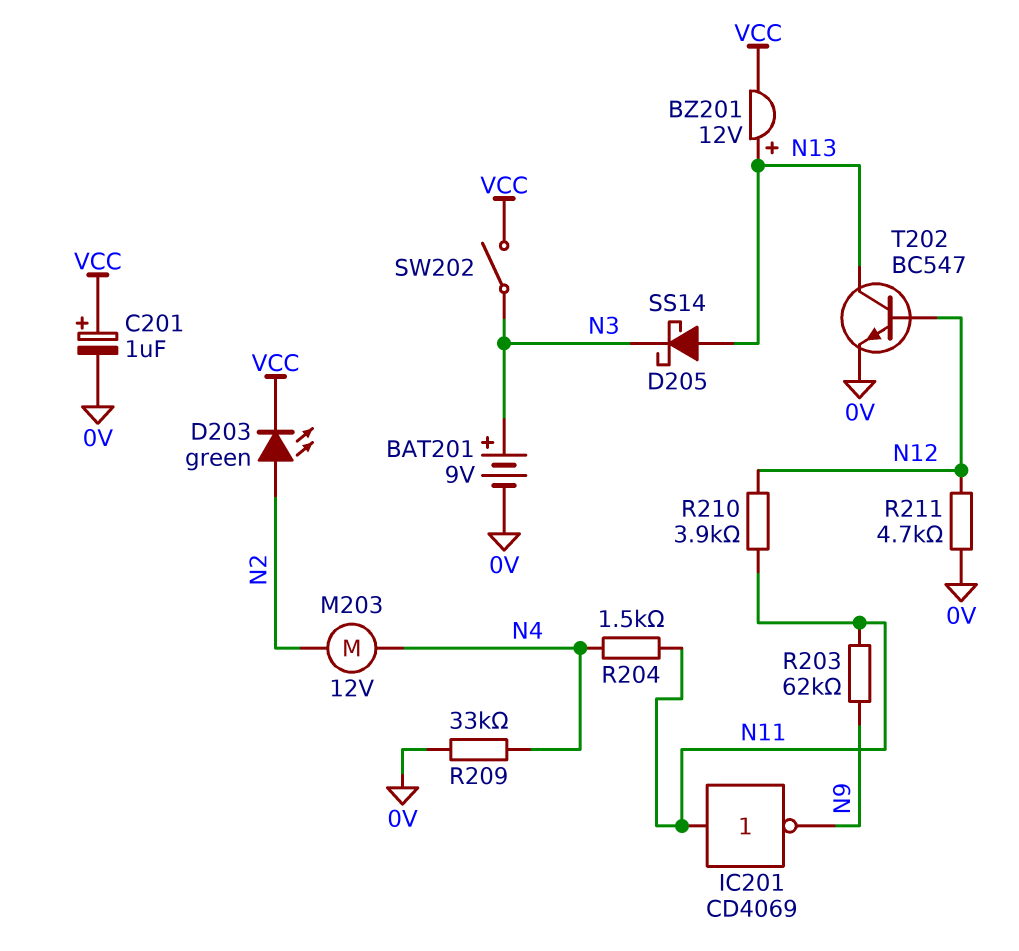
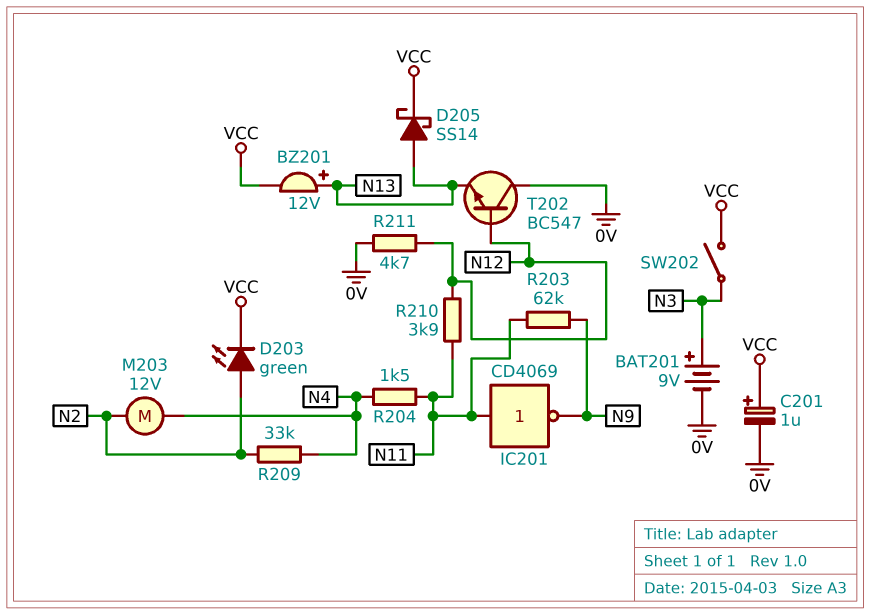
D205: schottky SS14 (A N13, K N3) -> schottky SS14 (A N13, K VCC)
R209: 33k (0V, N4) -> 33k (N2, N4)
T202: NPN BC547 (B N12, C N13, E 0V) -> NPN BC547 (B N12, C 0V, E N13)

